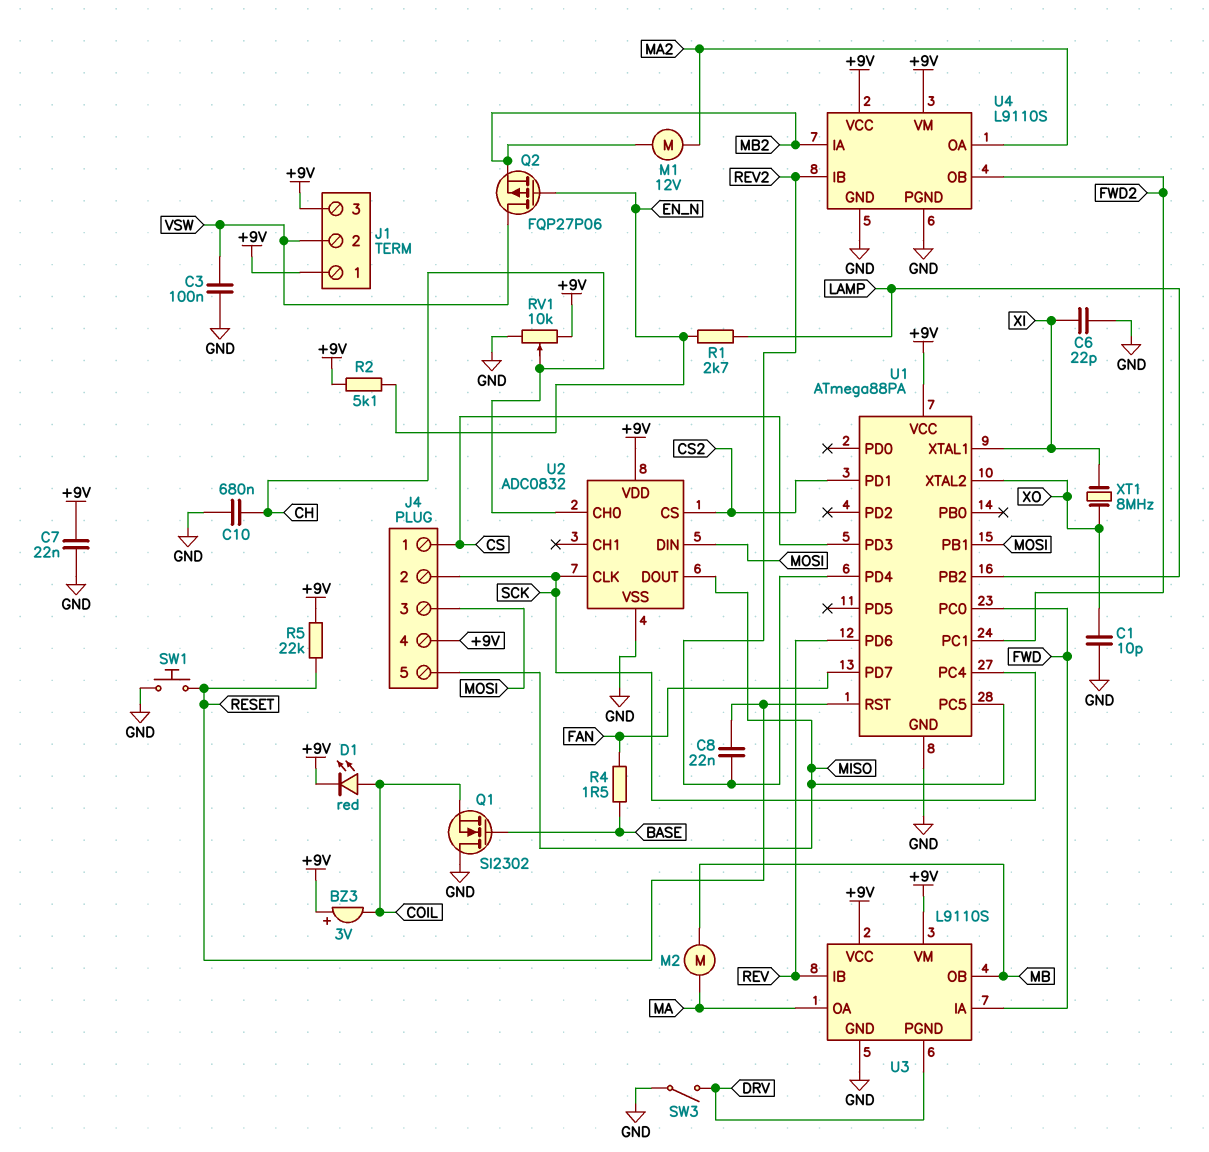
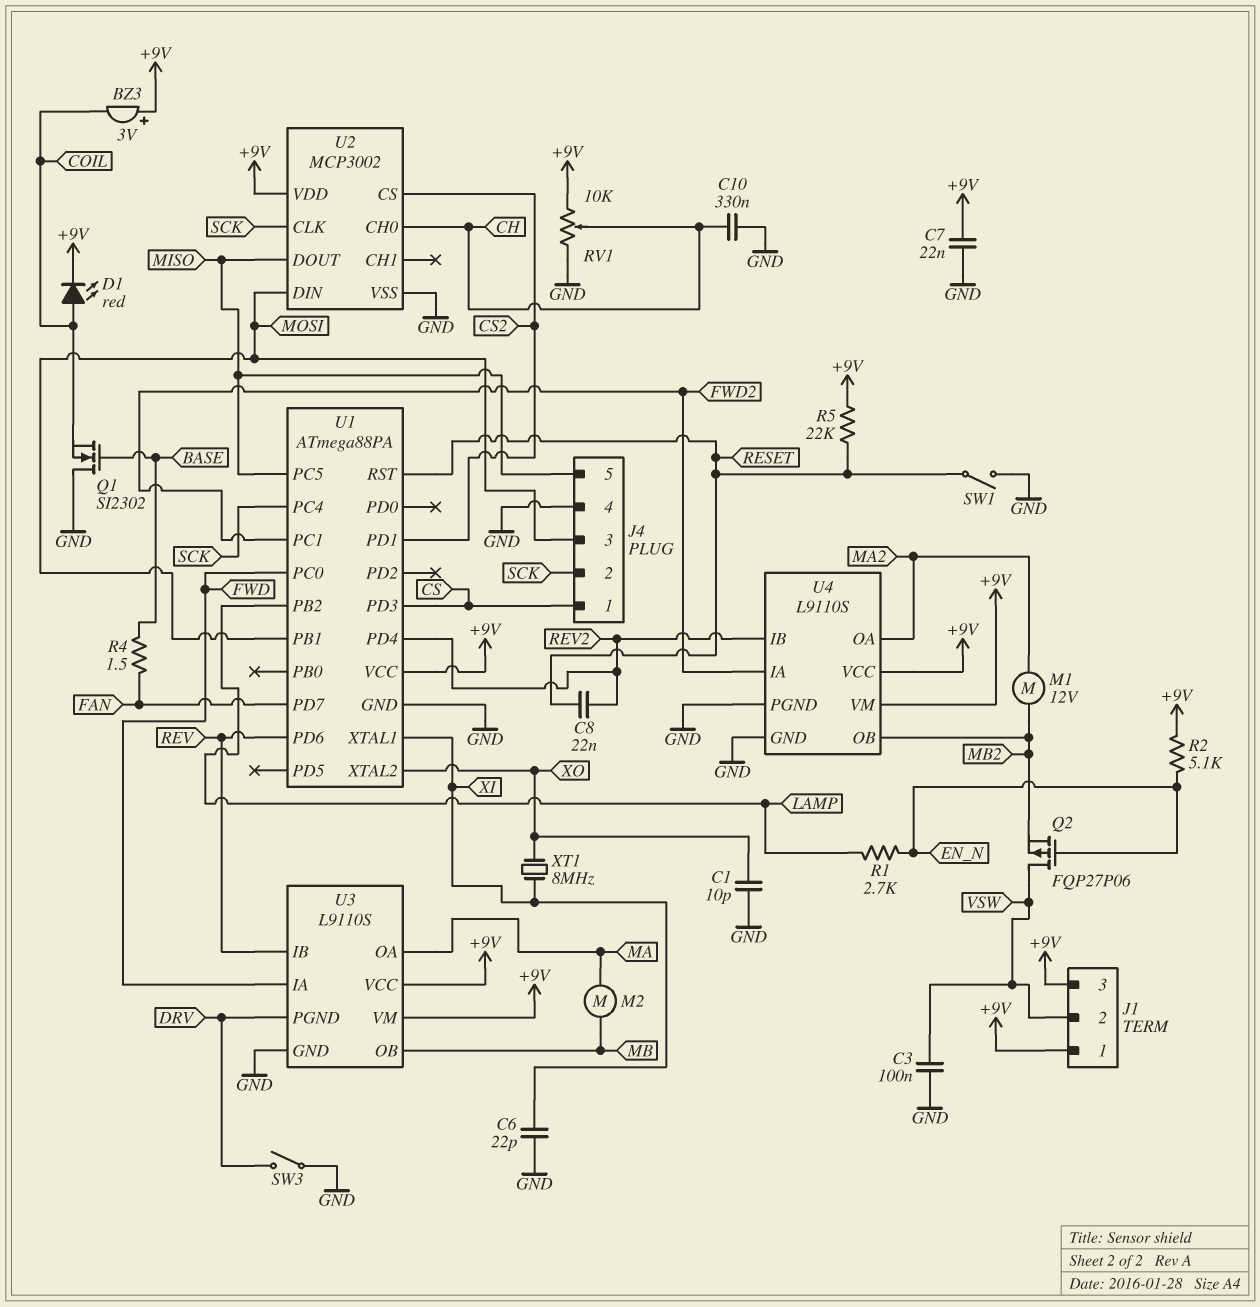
C10: 680nF (CH, GND) -> 330nF (CH, GND)
J4 pin 4: +9V -> GND
SW1: button (GND, RESET) -> switch (GND, RESET)
U2: ADC0832 -> MCP3002
U4 pin IA: MB2 -> FWD2
U4 pin OB: FWD2 -> MB2

